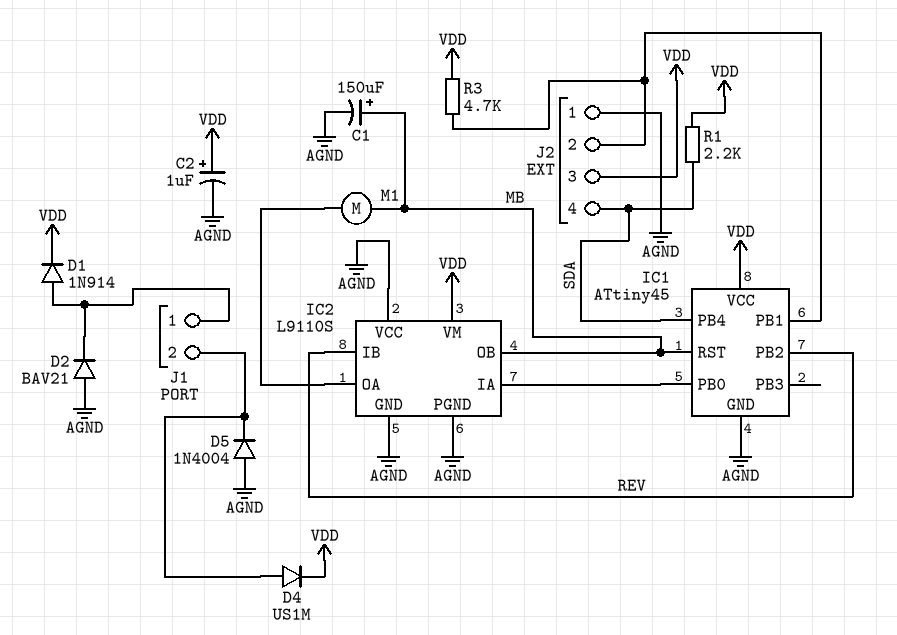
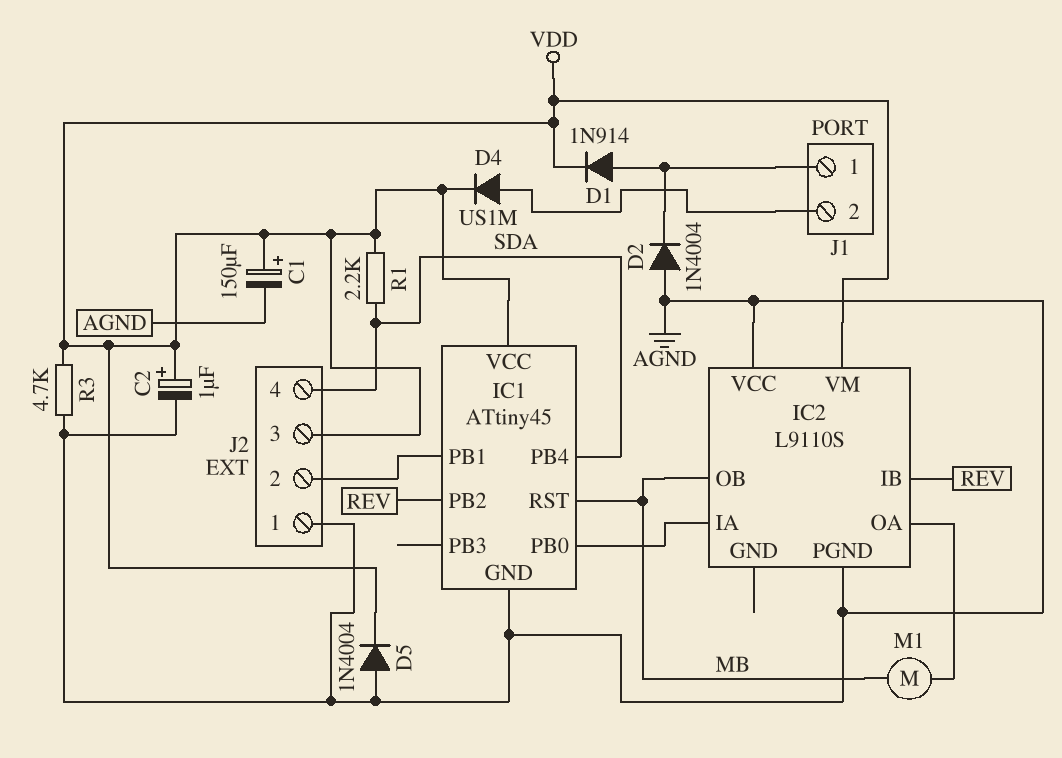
C1: 150uF (plus MB, minus AGND) -> 150uF (plus VDD, minus AGND)
D2: diode BAV21 (A AGND, K J1/1) -> diode 1N4004 (A AGND, K J1/1)
D5: diode 1N4004 (A AGND, K J1/2) -> diode 1N4004 (A AGND, K VDD)
IC2 pin GND: AGND -> none
R3: 4.7k (IC1/PB1, VDD) -> 4.7k (AGND, VDD)

